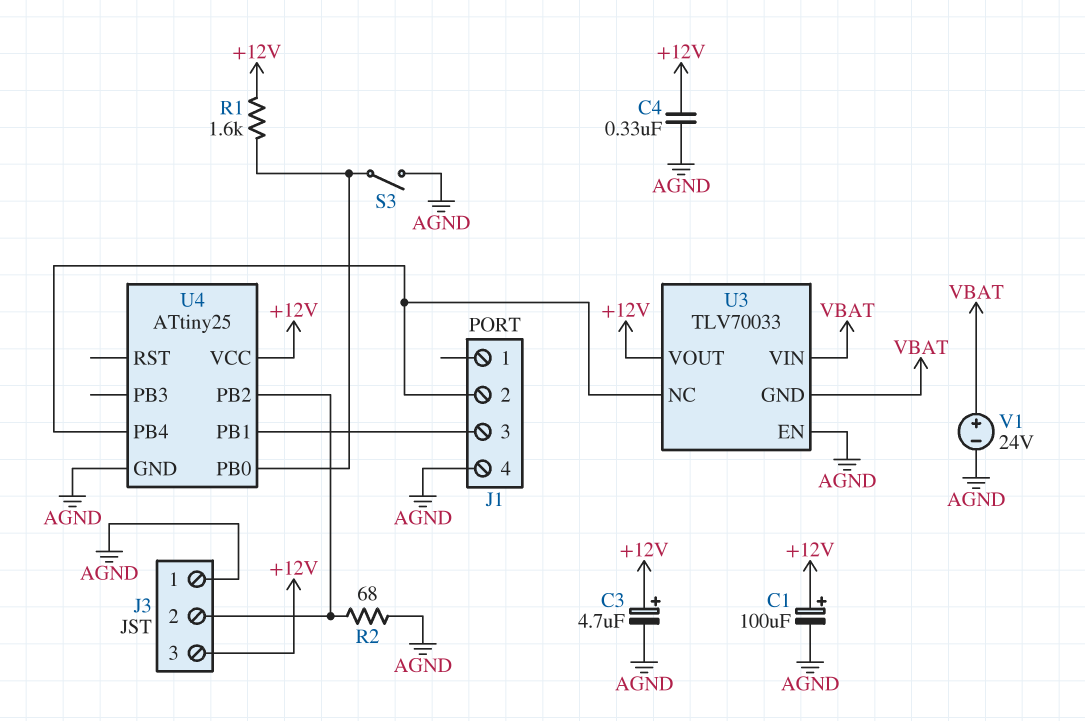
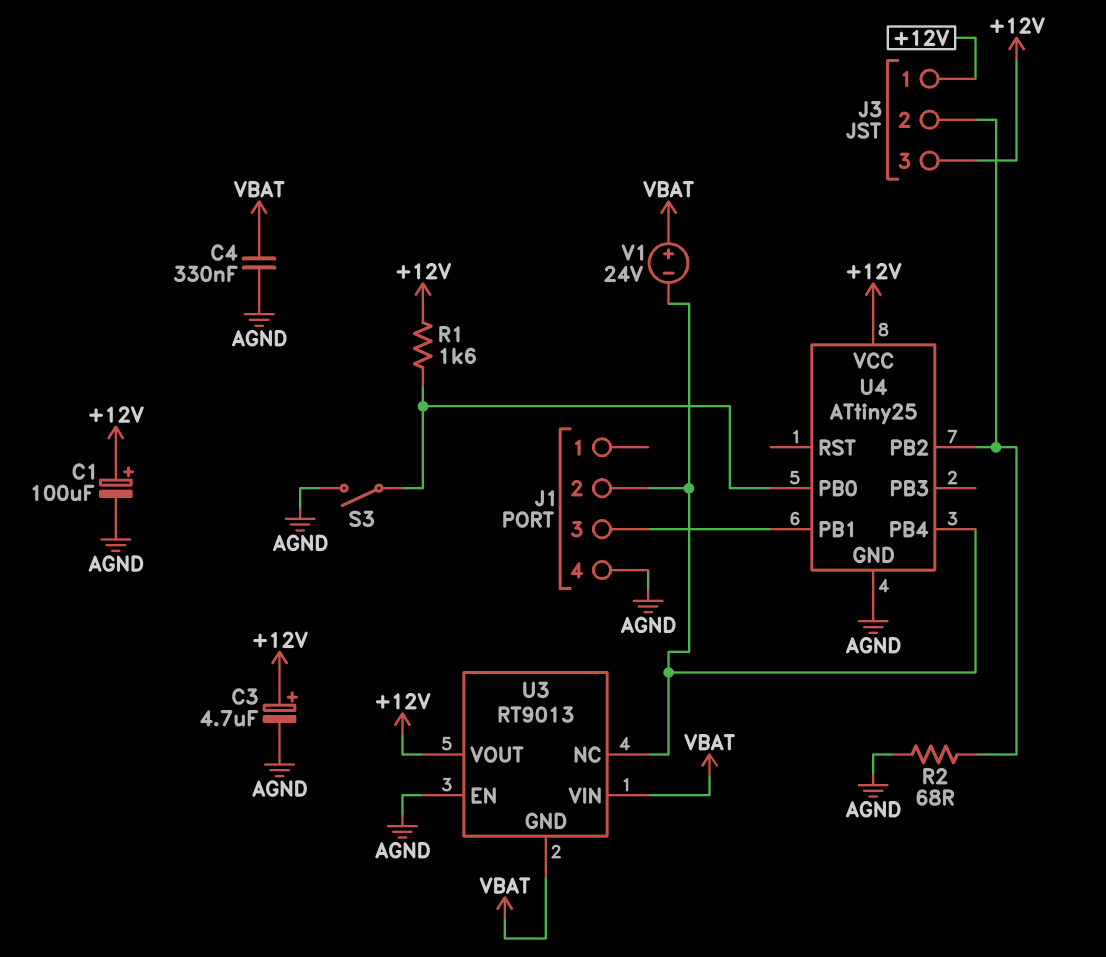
C4: 330nF (+12V, AGND) -> 330nF (AGND, VBAT)
J3 pin 1: AGND -> +12V
U3: TLV70033 -> RT9013
V1: 24V (plus VBAT, minus AGND) -> 24V (plus VBAT, minus J1/2)

